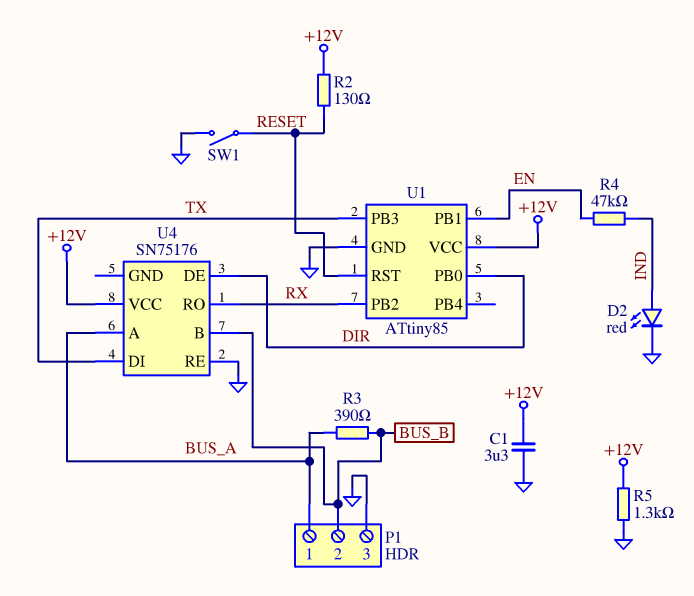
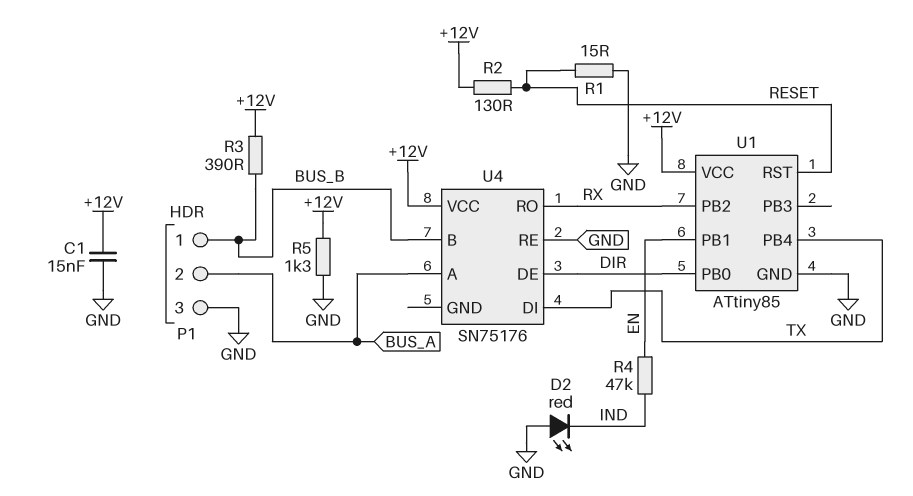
C1: 3.3uF (+12V, GND) -> 15nF (+12V, GND)
D2: LED red (A IND, K GND) -> LED red (A GND, K IND)
P1 pin 1: BUS_A -> BUS_B
P1 pin 2: BUS_B -> BUS_A
R1: none -> 15 (GND, RESET)
R3: 390 (BUS_A, BUS_B) -> 390 (+12V, BUS_B)
SW1: switch (GND, RESET) -> none
U1 pin PB3: TX -> none
U1 pin PB4: none -> TX

